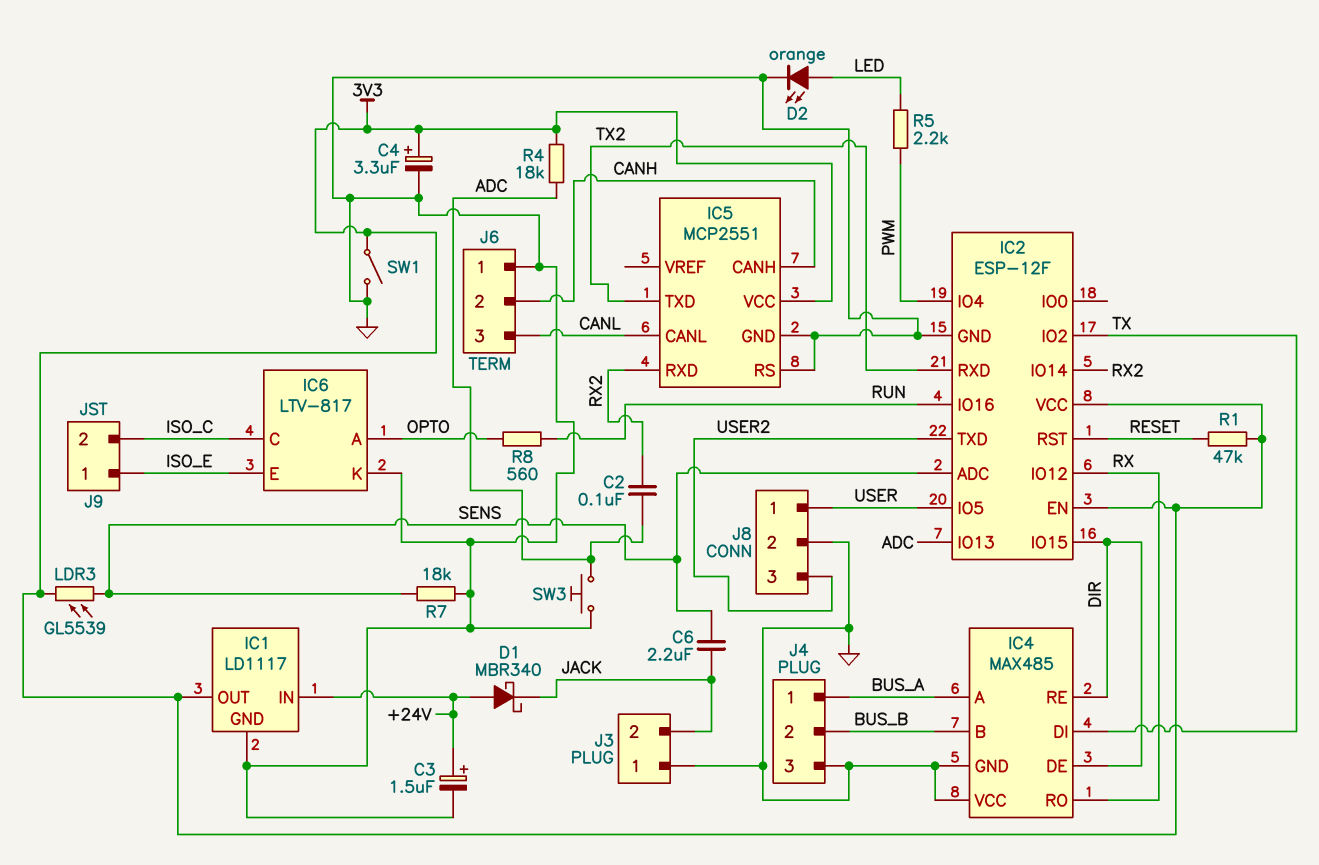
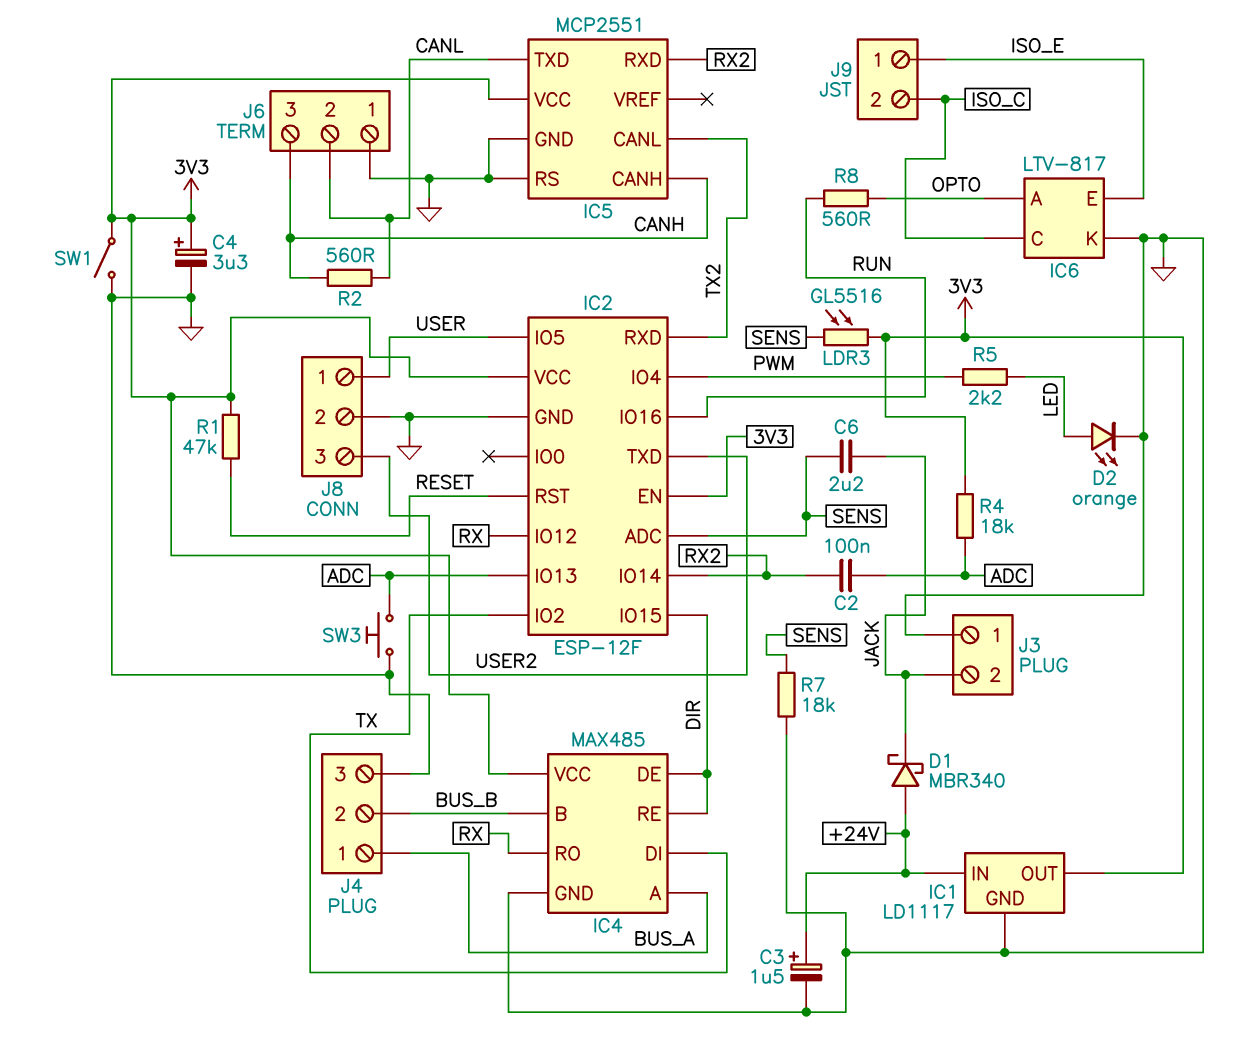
IC4 pin VCC: GND -> 3V3
IC5 pin CANL: CANL -> TX2
IC5 pin TXD: TX2 -> CANL
J6 pin 2: CANH -> CANL
J6 pin 3: CANL -> CANH
LDR3: GL5539 (3V3, SENS) -> GL5516 (3V3, SENS)
R2: none -> 560 (CANH, CANL)

